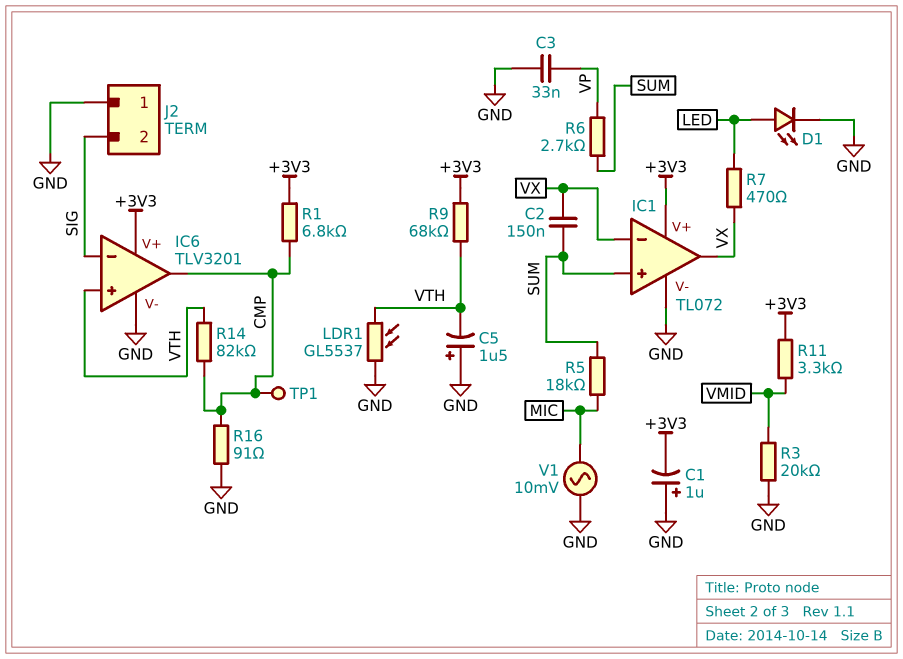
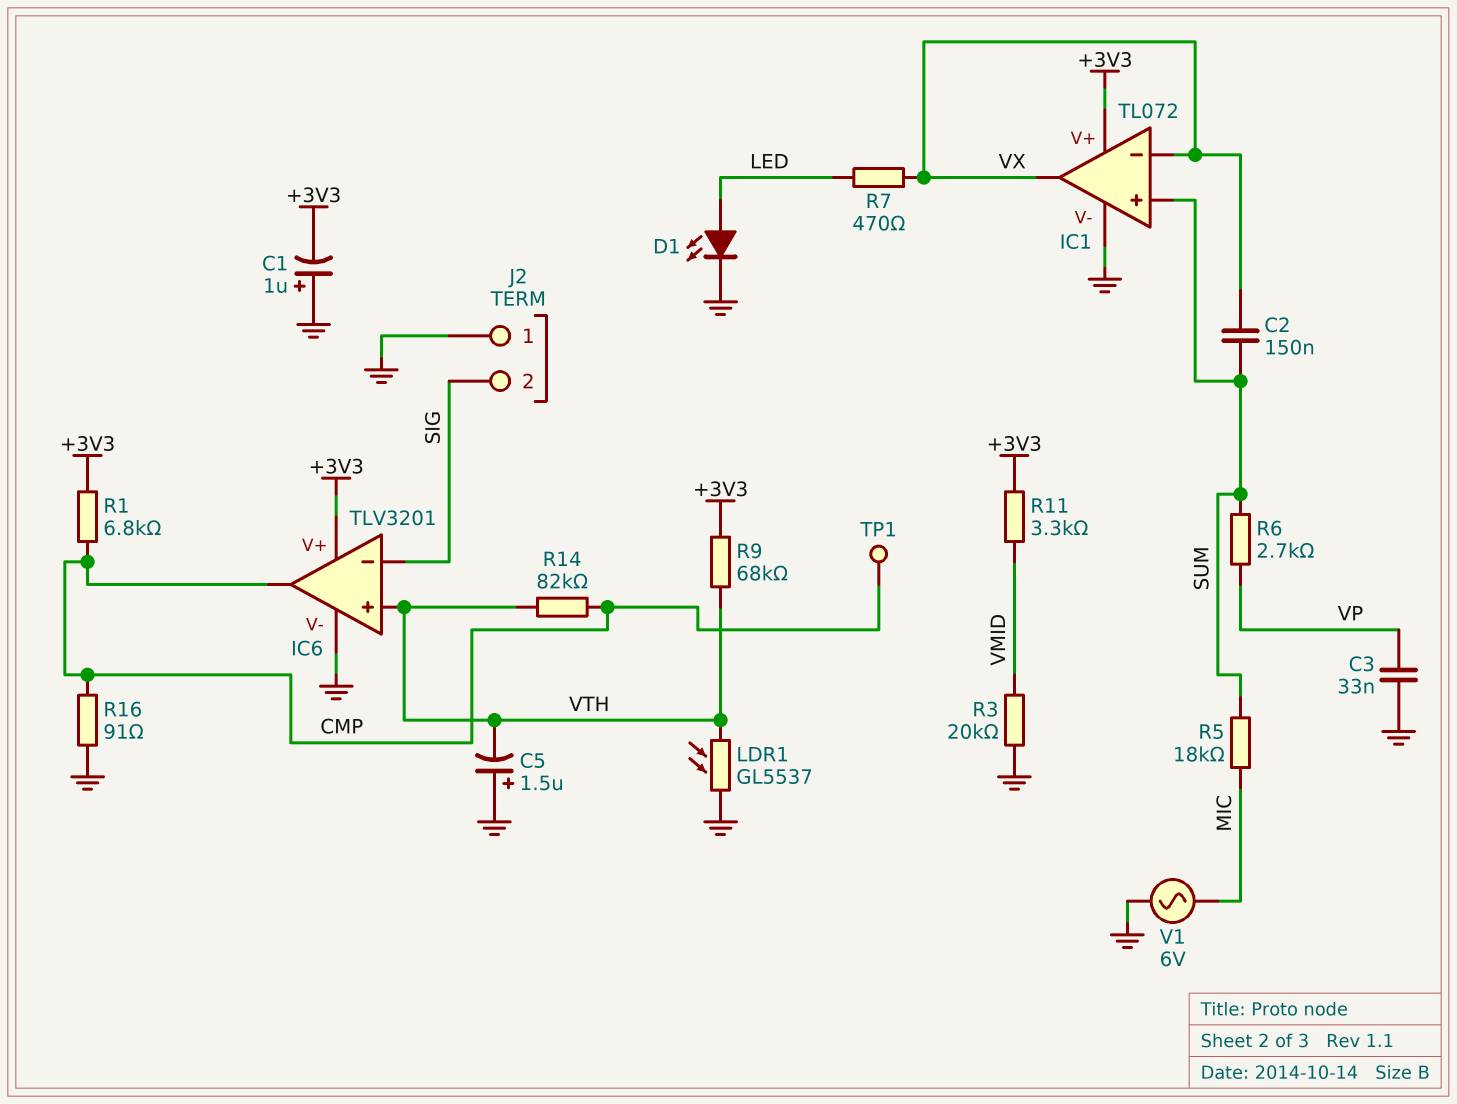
V1: AC 10mV (GND, MIC) -> AC 6V (GND, MIC)

